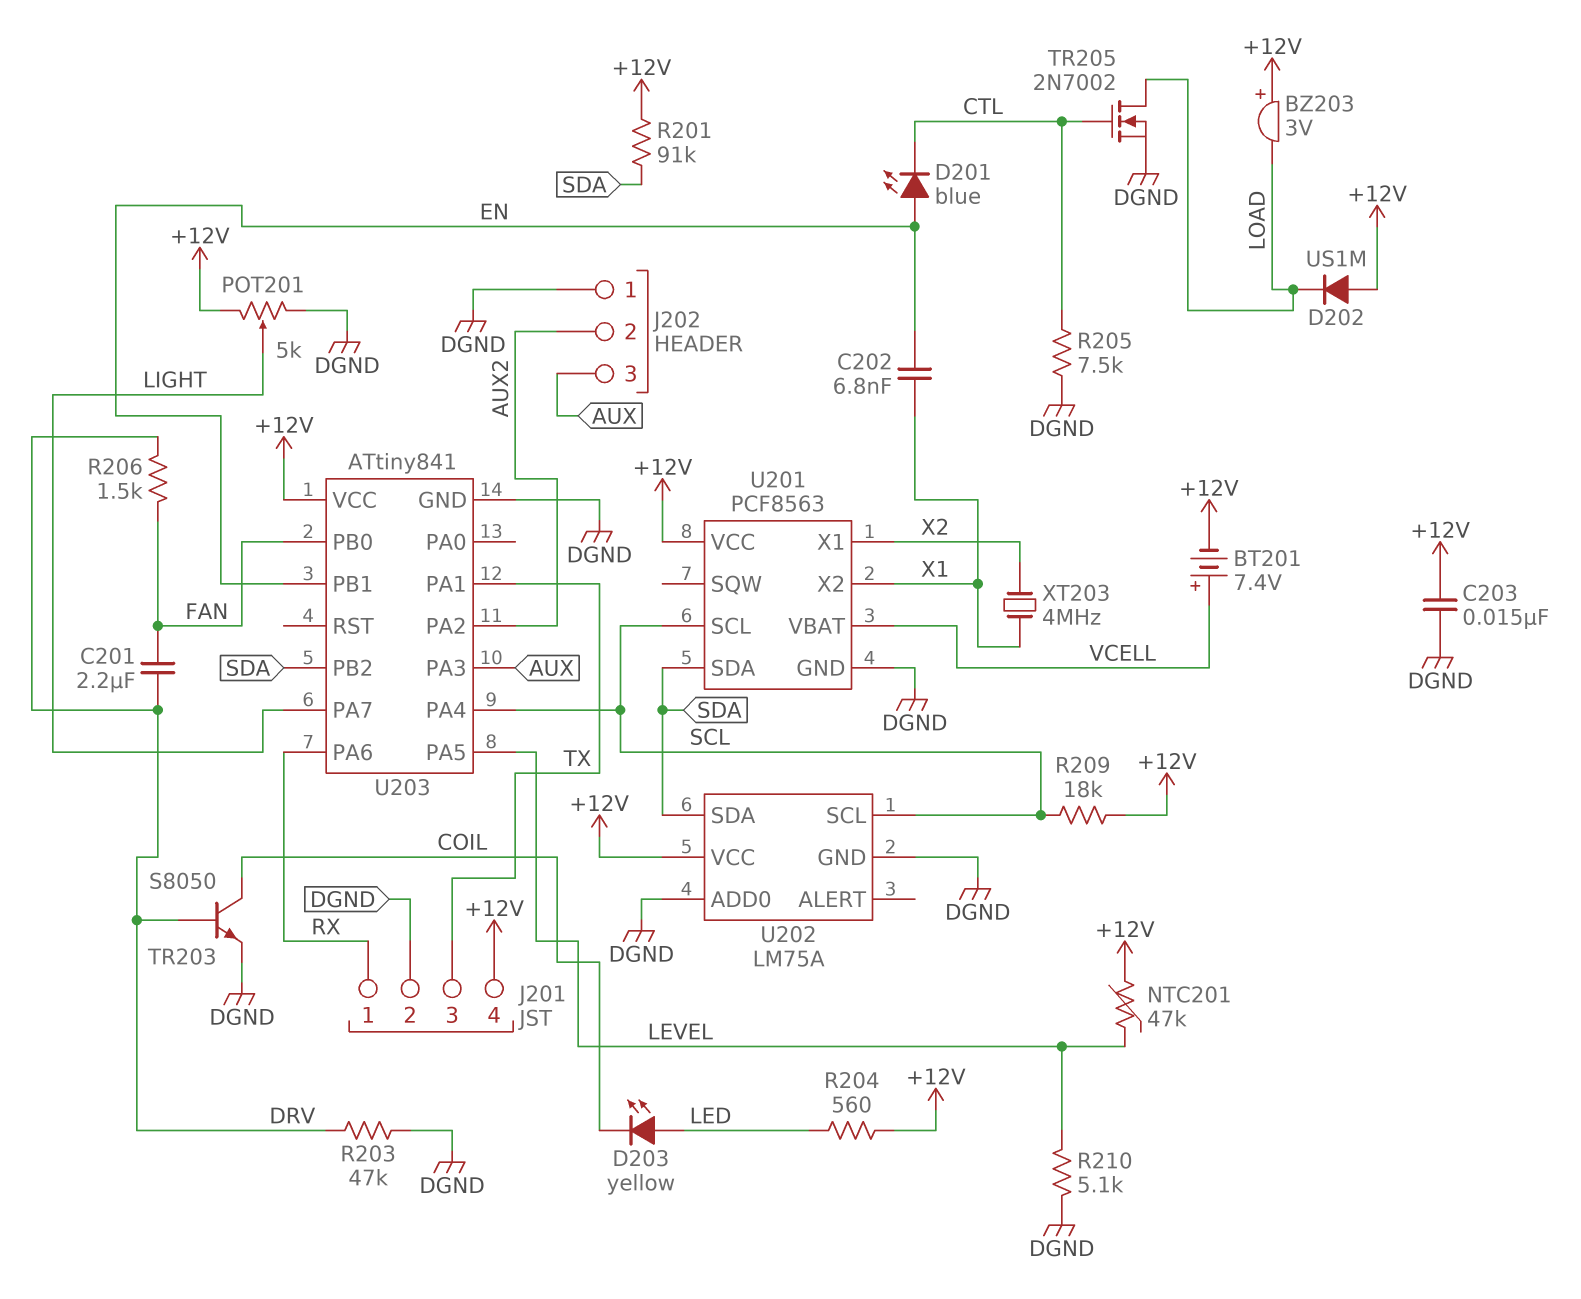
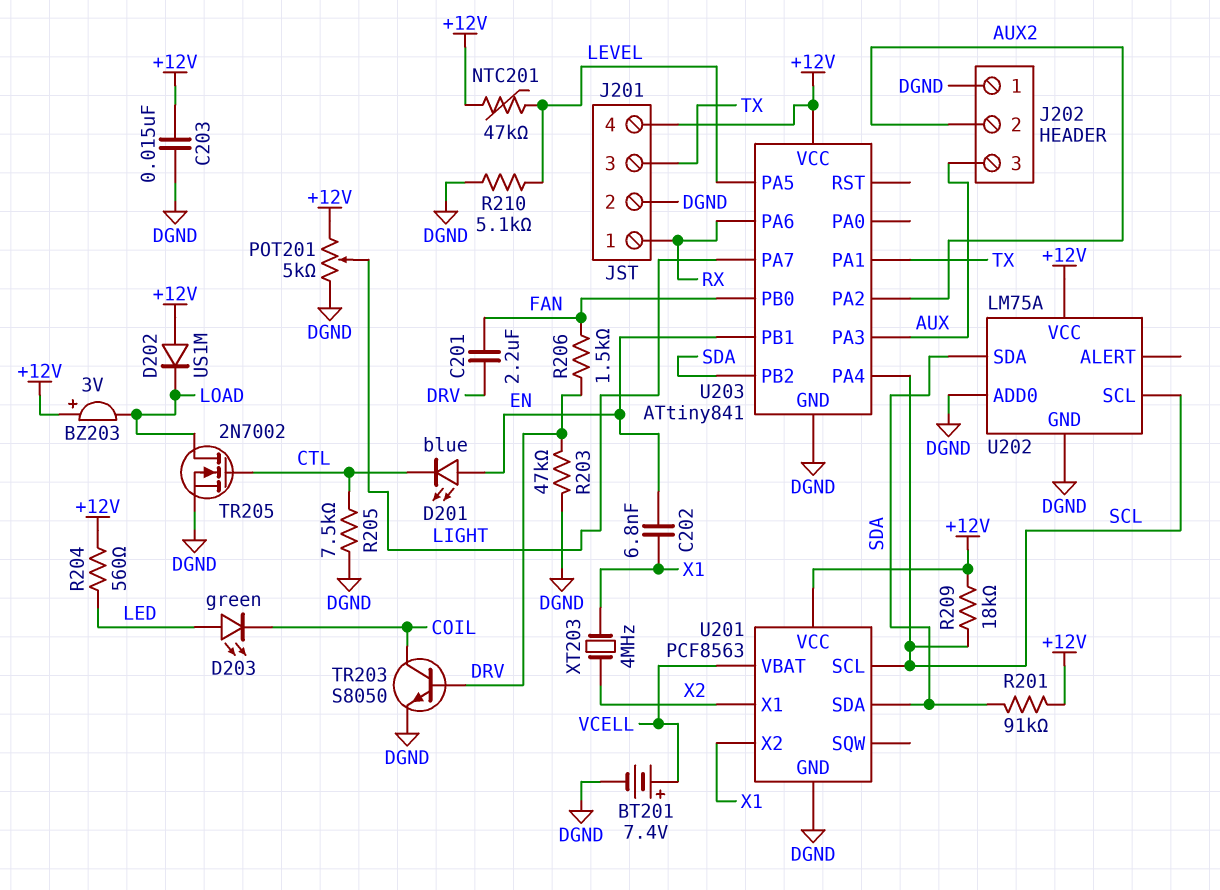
BT201: 7.4V (plus VCELL, minus +12V) -> 7.4V (plus VCELL, minus DGND)
D203: LED yellow (A LED, K COIL) -> LED green (A LED, K COIL)

